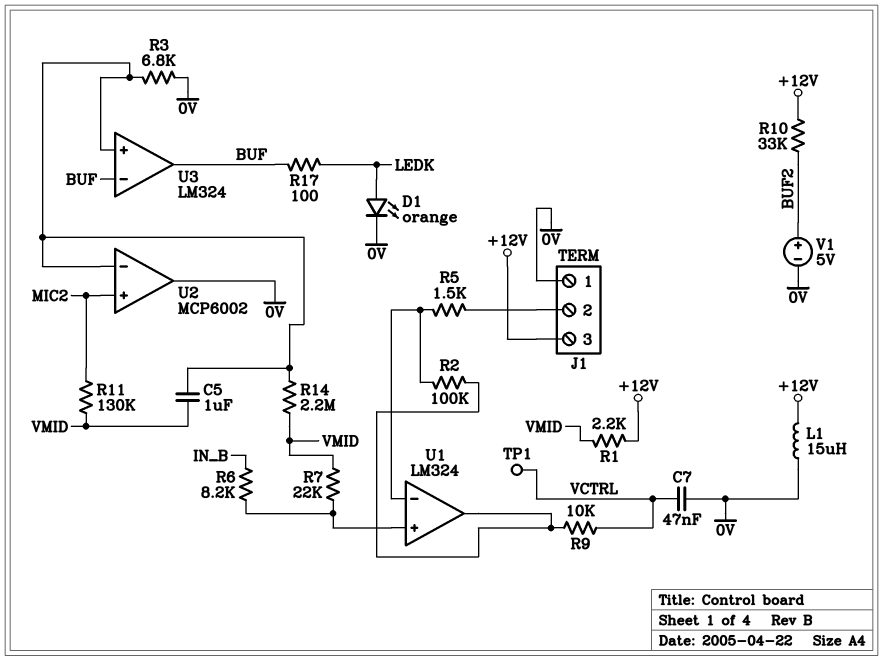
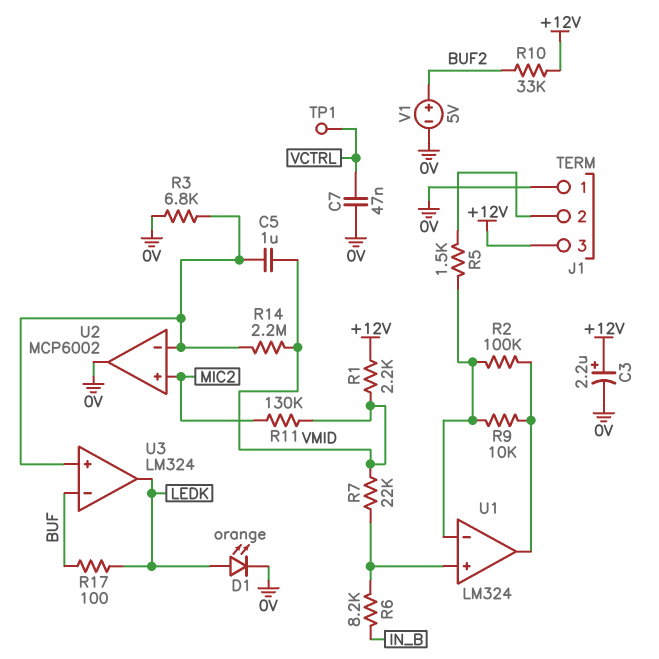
C3: none -> 2.2uF (plus +12V, minus 0V)
L1: 15uH (+12V, 0V) -> none
R9: 10k (U1/out, VCTRL) -> 10k (U1/in-, U1/out)
U3 pin out: BUF -> LEDK

